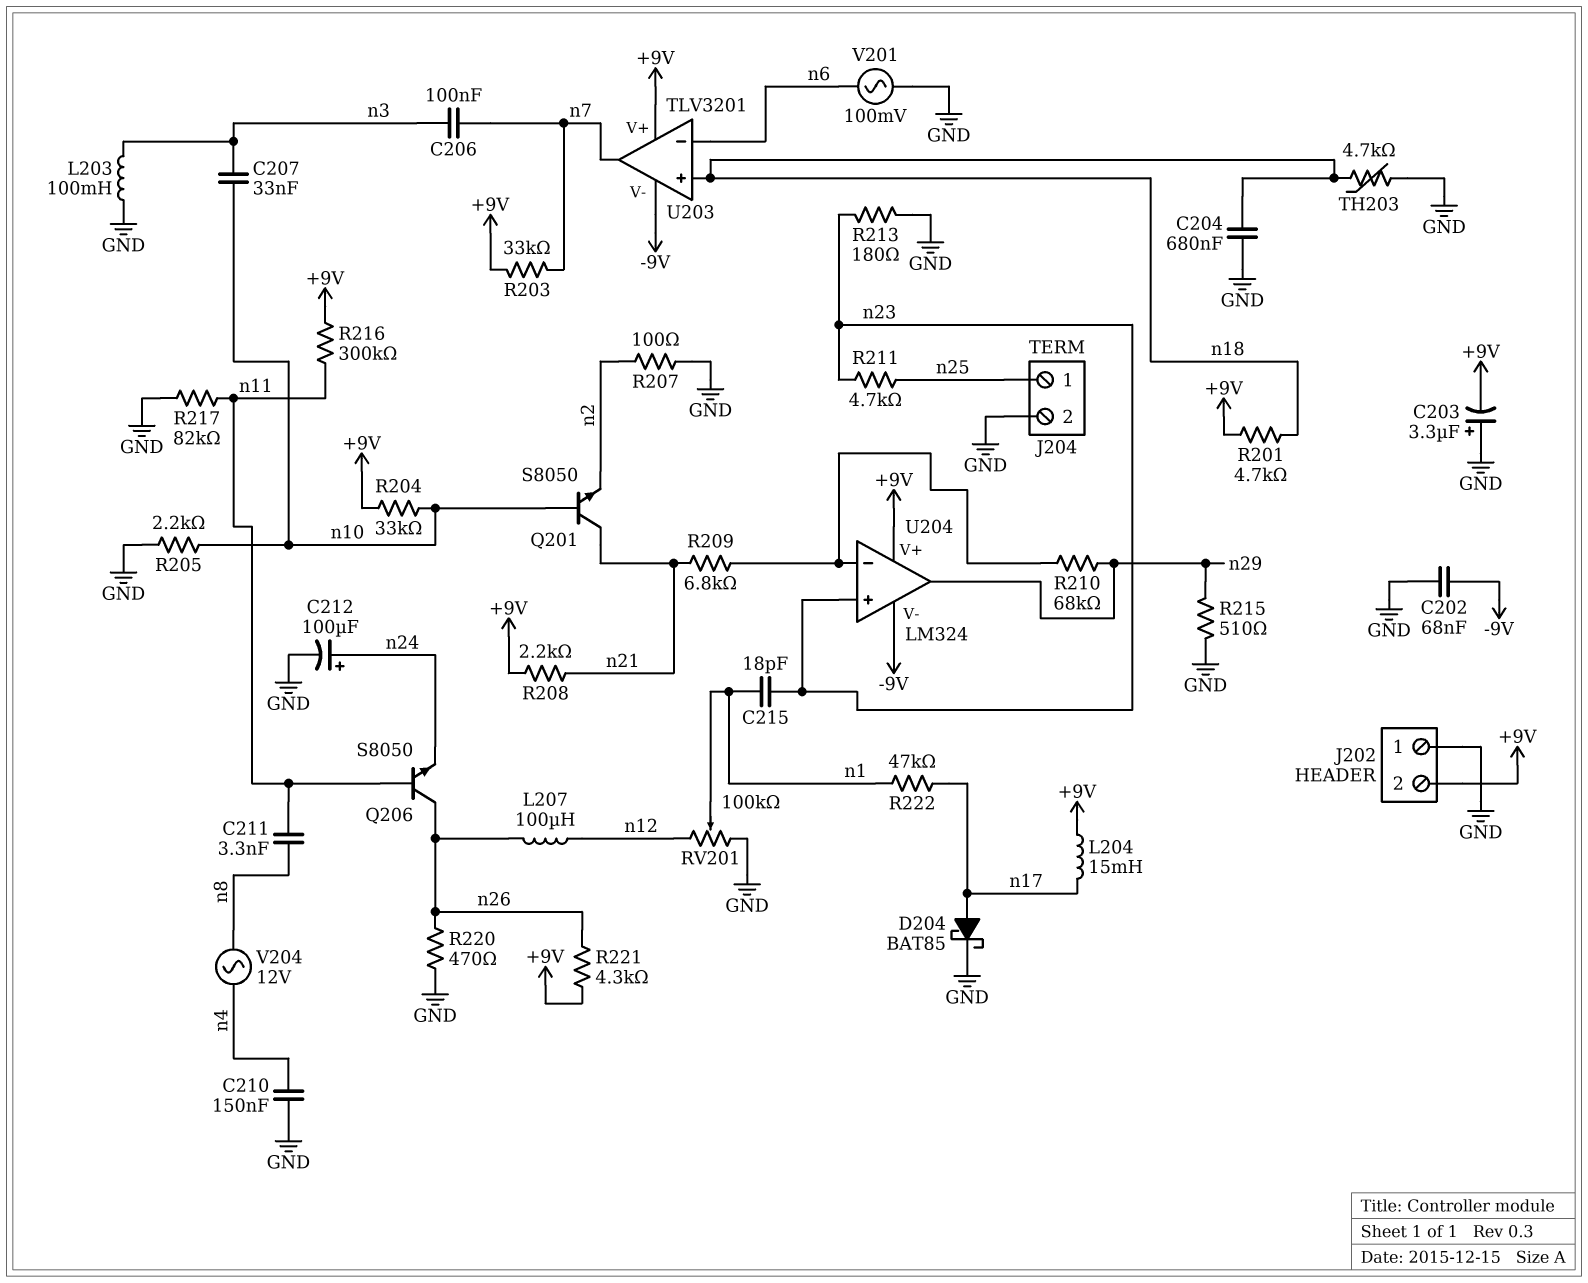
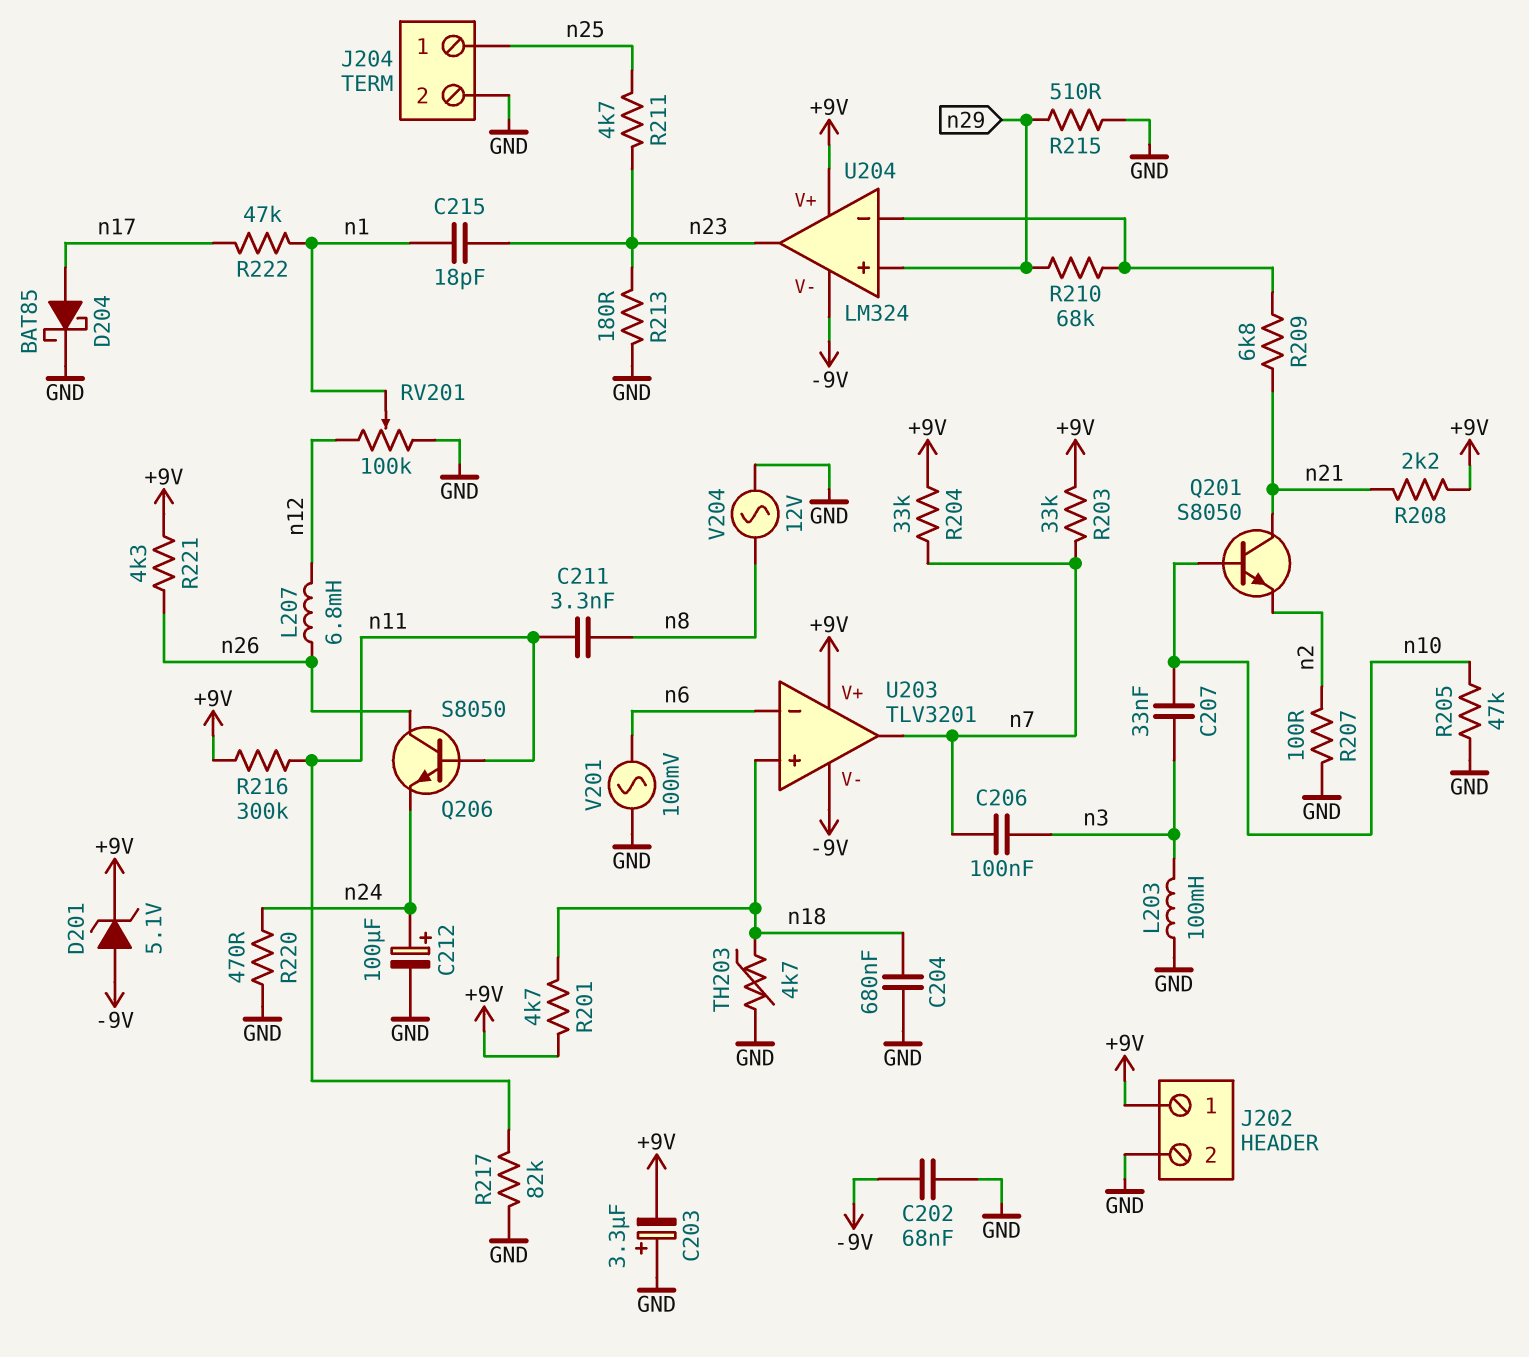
C210: 150nF (GND, n4) -> none
D201: none -> zener 5.1V (A -9V, K +9V)
J202 pin 1: GND -> +9V
J202 pin 2: +9V -> GND
L204: 15mH (+9V, n17) -> none
L207: 100uH (n12, n26) -> 6.8mH (n12, n26)
R204: 33k (+9V, n10) -> 33k (+9V, n7)
R205: 2.2k (GND, n10) -> 47k (GND, n10)
R220: 470 (GND, n26) -> 470 (GND, n24)
U204 pin in+: n23 -> n29
U204 pin out: n29 -> n23
V204: AC 12V (n4, n8) -> AC 12V (GND, n8)

